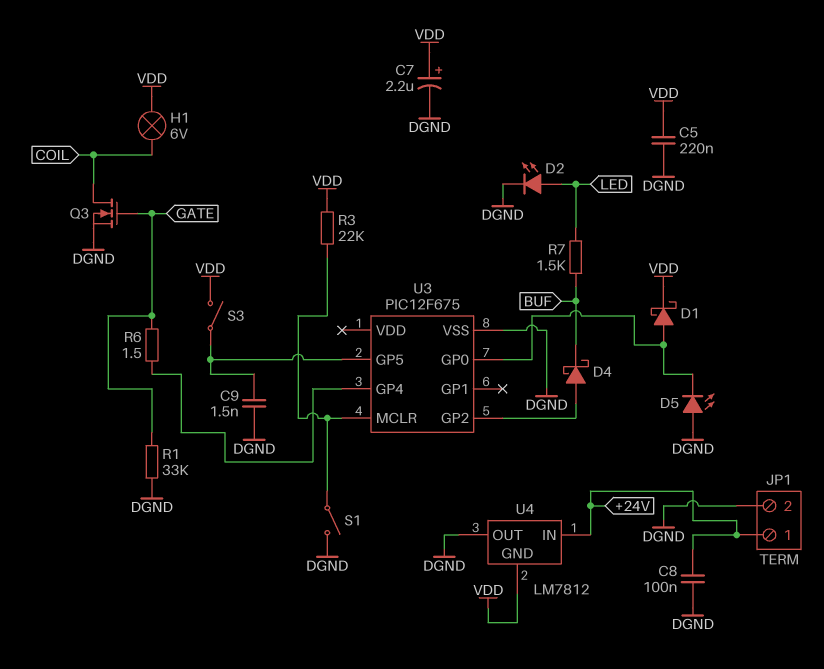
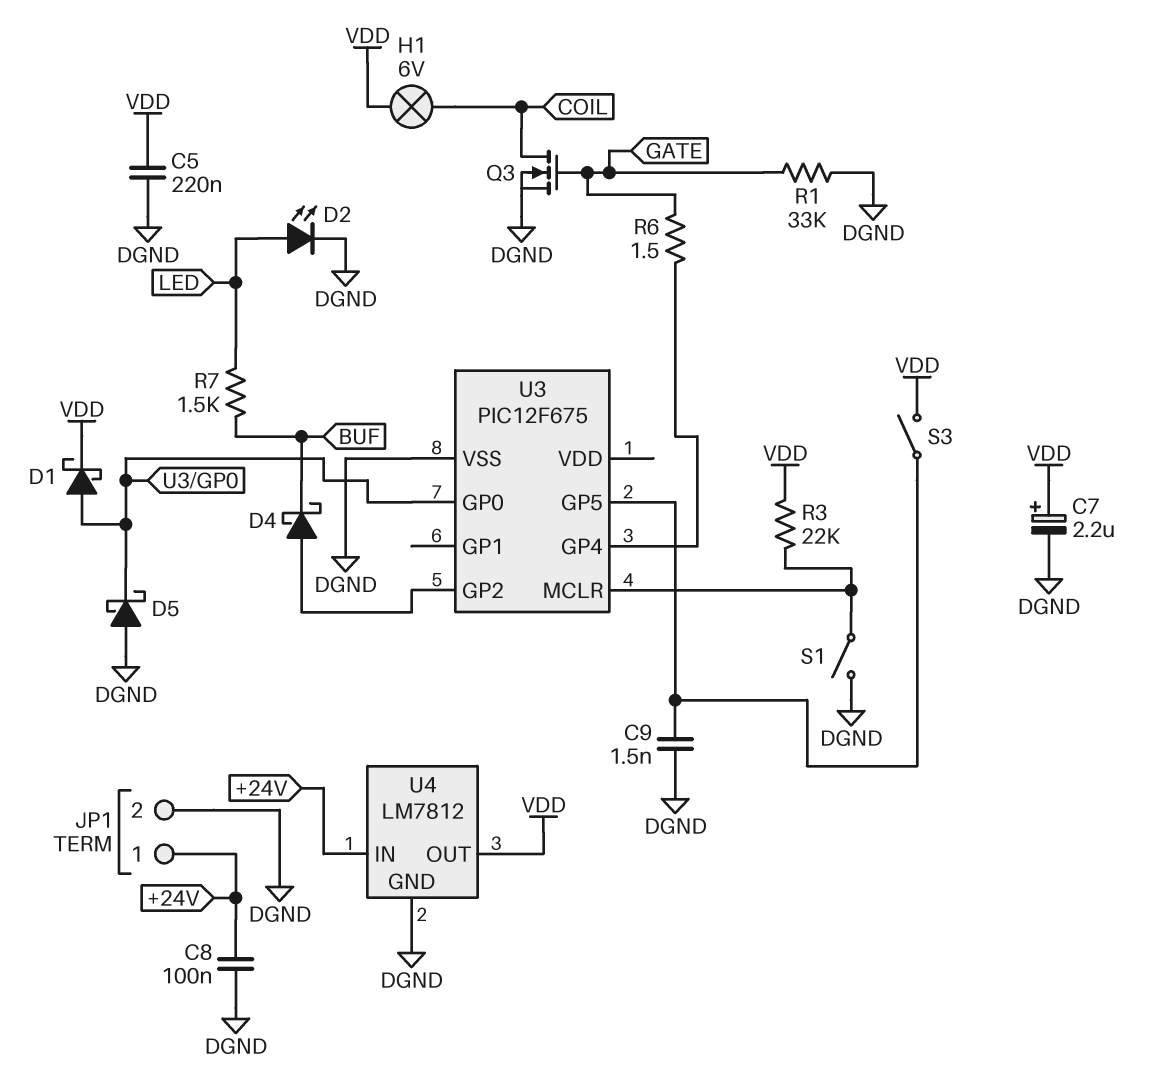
D5: LED (A DGND, K U3/GP0) -> schottky (A DGND, K U3/GP0)
U4 pin GND: VDD -> DGND
U4 pin OUT: DGND -> VDD

